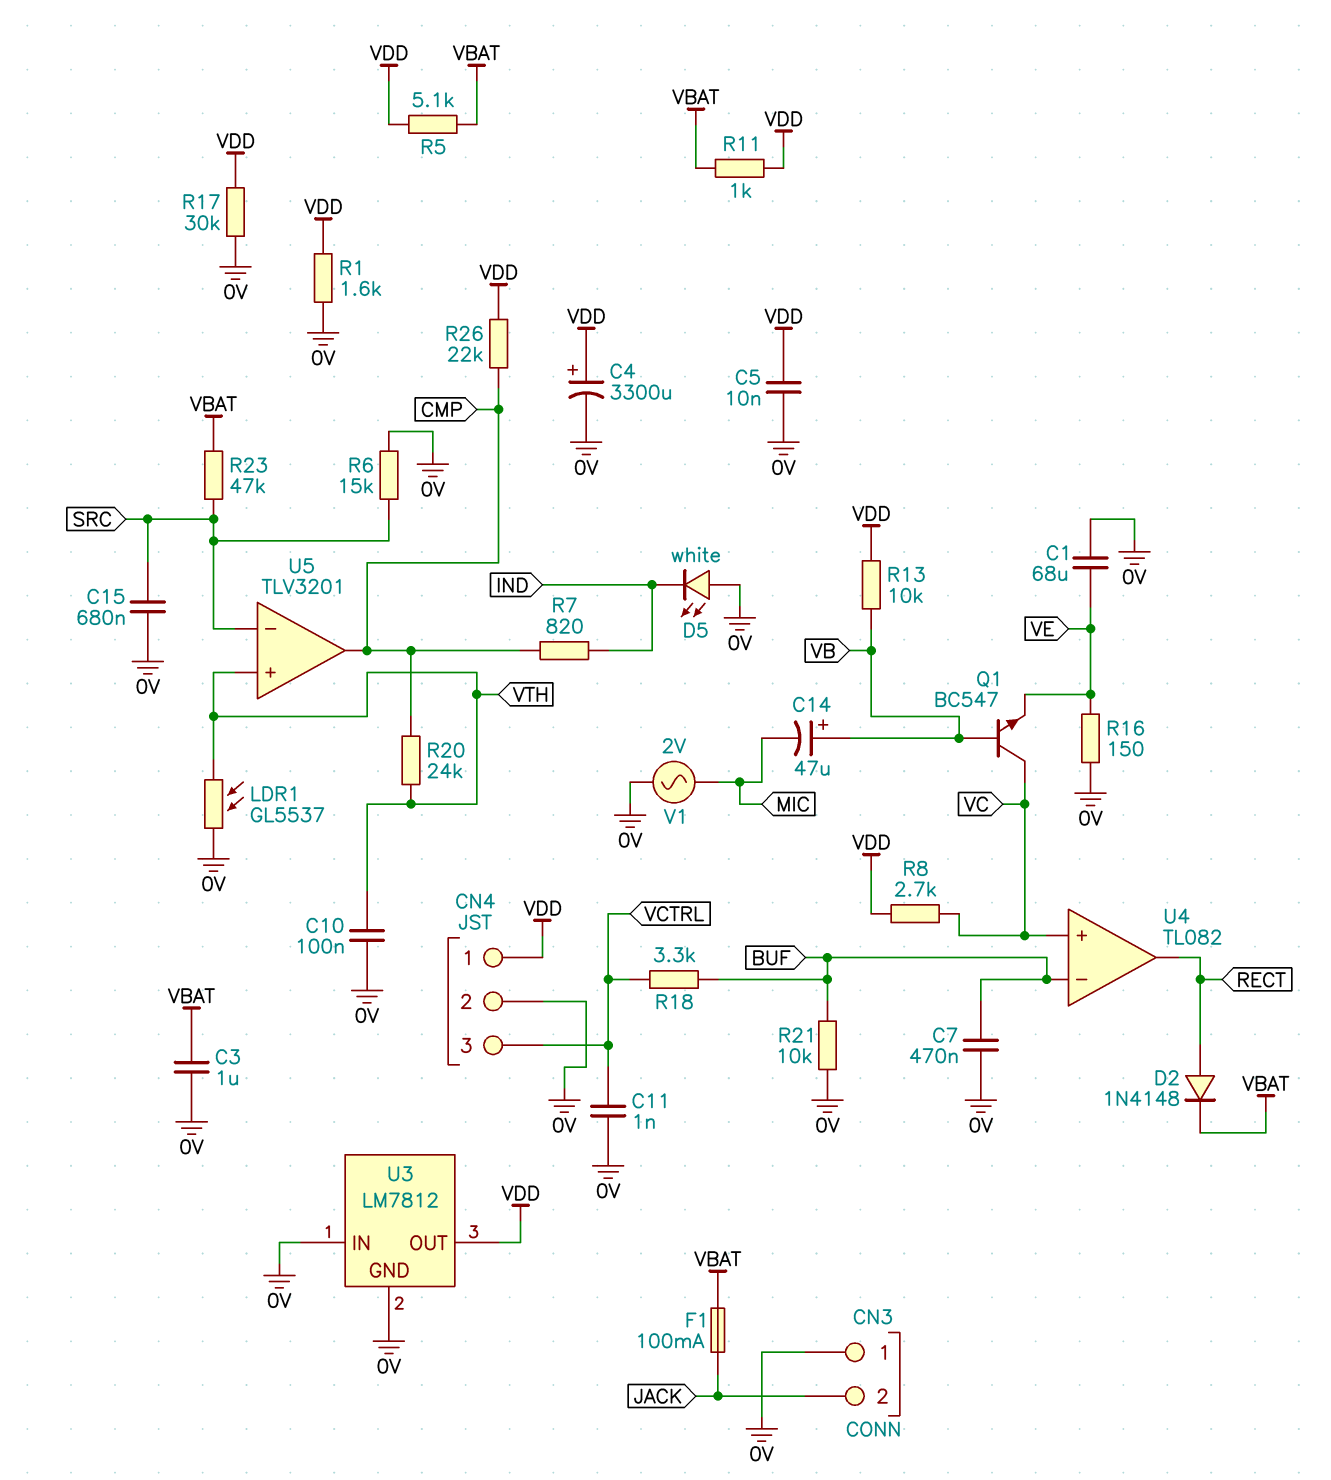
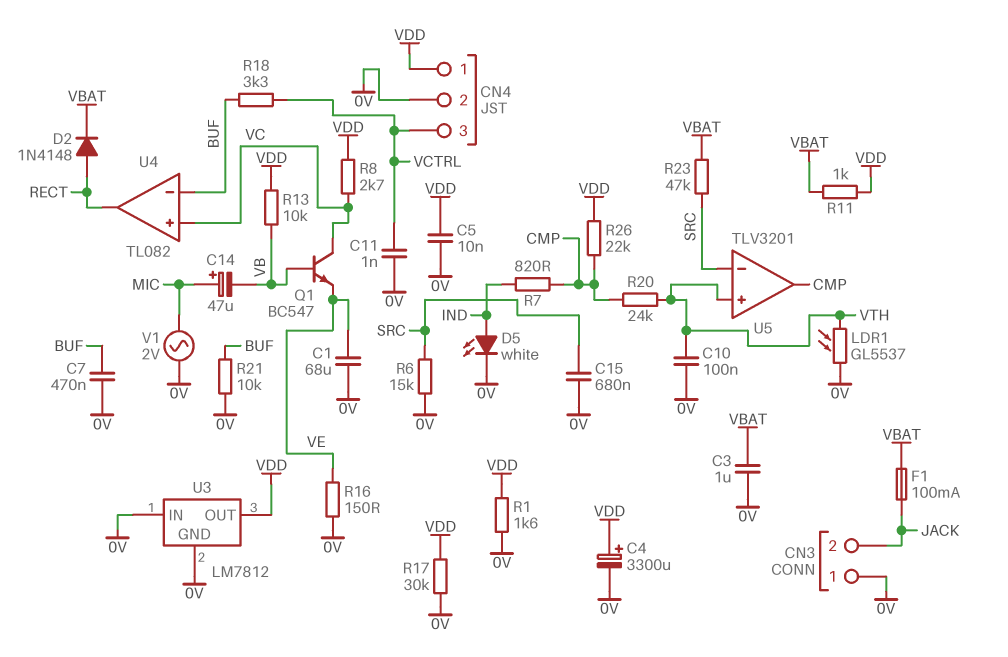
C14: 47uF (plus VB, minus MIC) -> 47uF (plus MIC, minus VB)
D5: LED white (A 0V, K IND) -> LED white (A IND, K 0V)
R5: 5.1k (VBAT, VDD) -> none

